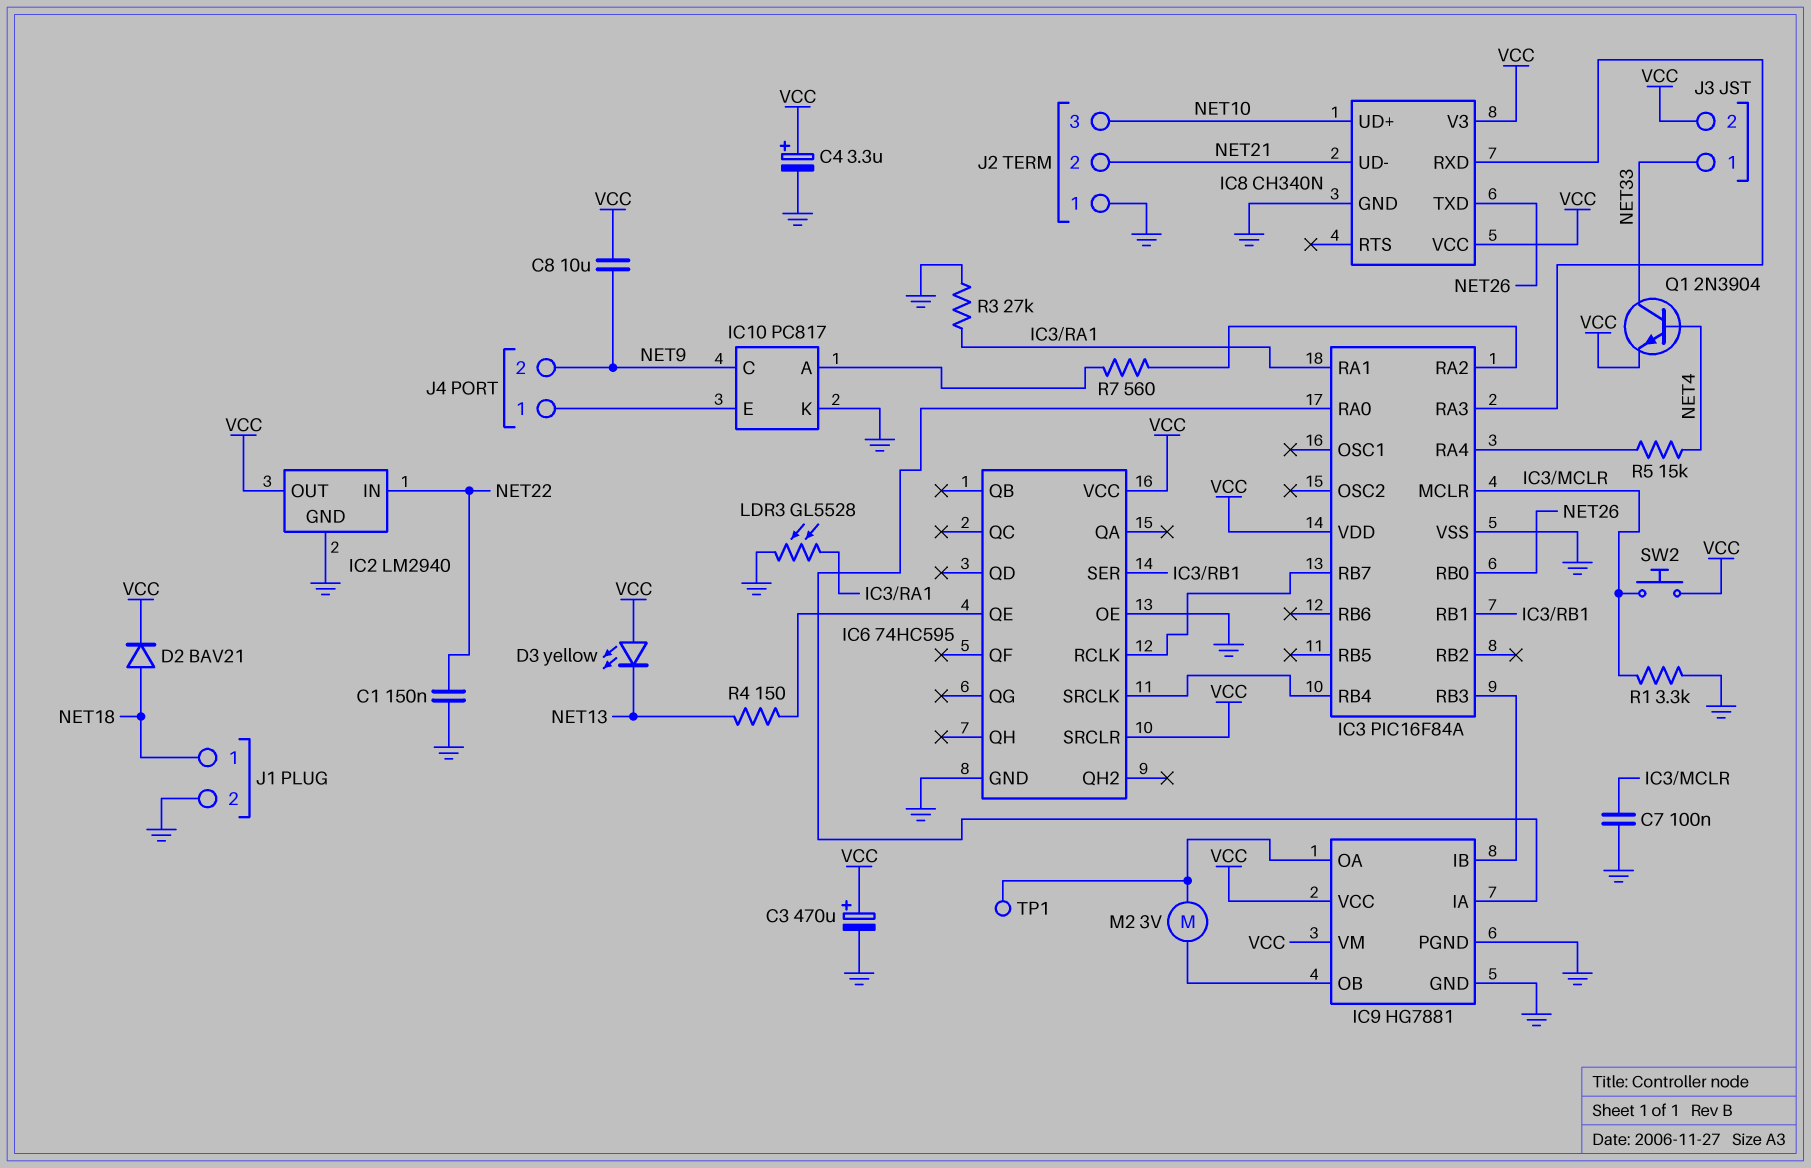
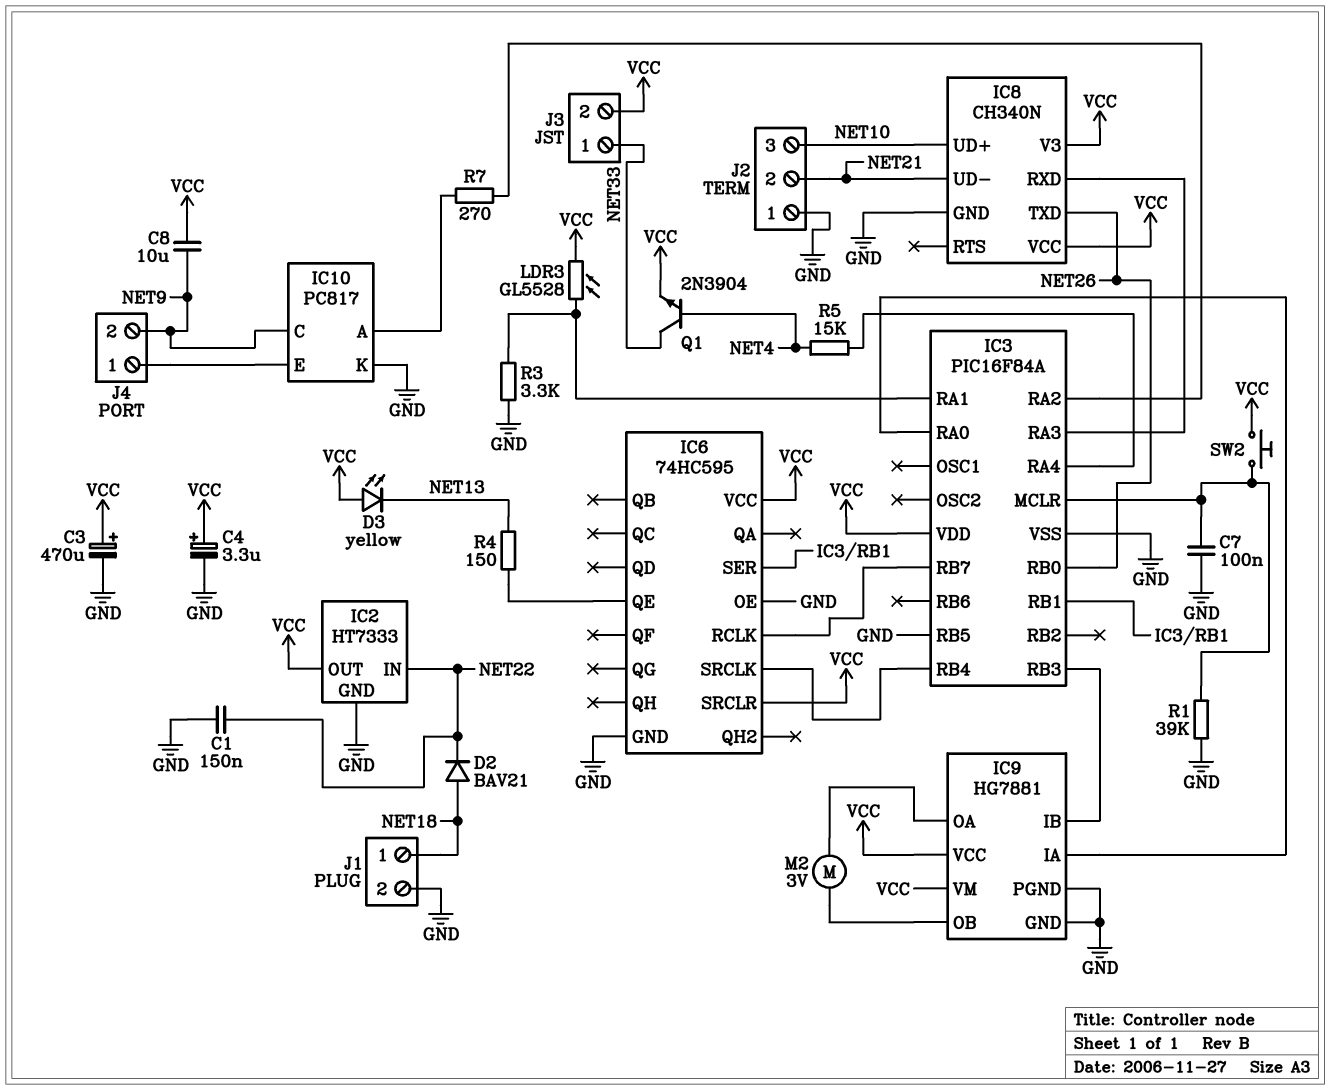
D2: diode BAV21 (A NET18, K VCC) -> diode BAV21 (A NET18, K NET22)
IC2: LM2940 -> HT7333
IC3 pin RB5: none -> GND
LDR3: GL5528 (GND, IC3/RA1) -> GL5528 (IC3/RA1, VCC)
R1: 3.3k (GND, IC3/MCLR) -> 39k (GND, IC3/MCLR)
R3: 27k (GND, IC3/RA1) -> 3.3k (GND, IC3/RA1)
R7: 560 (IC3/RA2, IC10/A) -> 270 (IC3/RA2, IC10/A)
TP1: test point (IC9/OA) -> none

